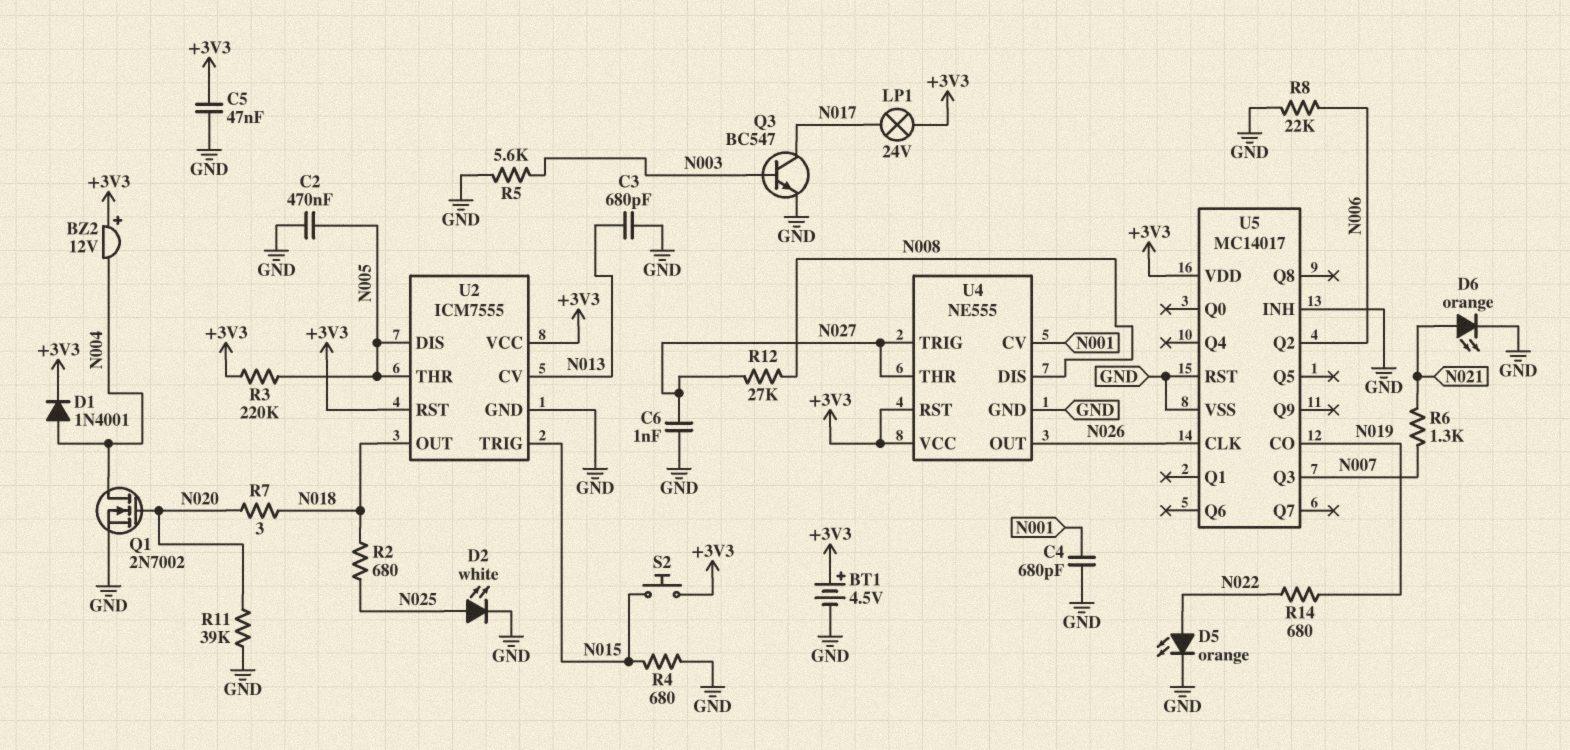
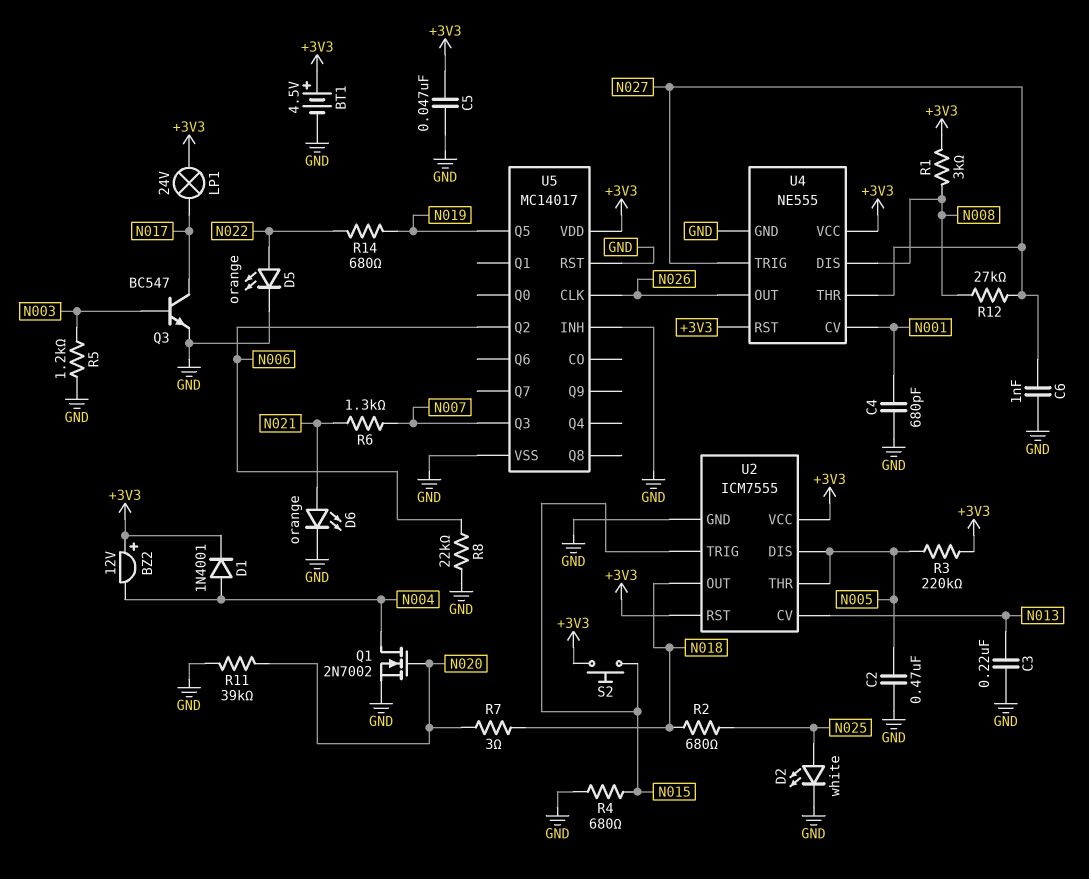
C3: 680pF (GND, N013) -> 220nF (GND, N013)
R1: none -> 3k (+3V3, N008)
R5: 5.6k (GND, N003) -> 1.2k (GND, N003)
U5 pin CO: N019 -> none
U5 pin Q5: none -> N019

